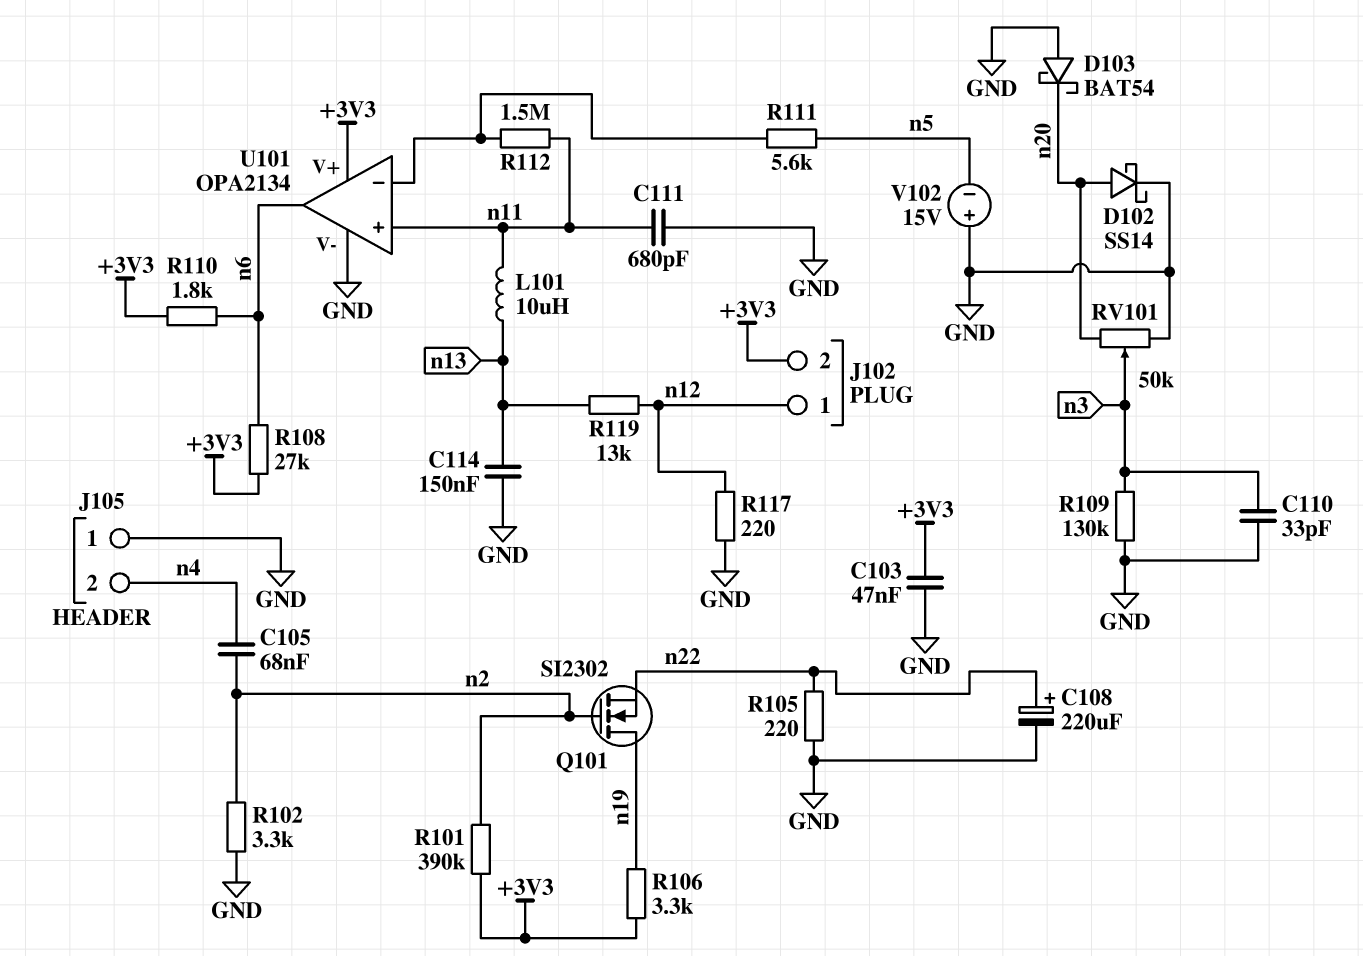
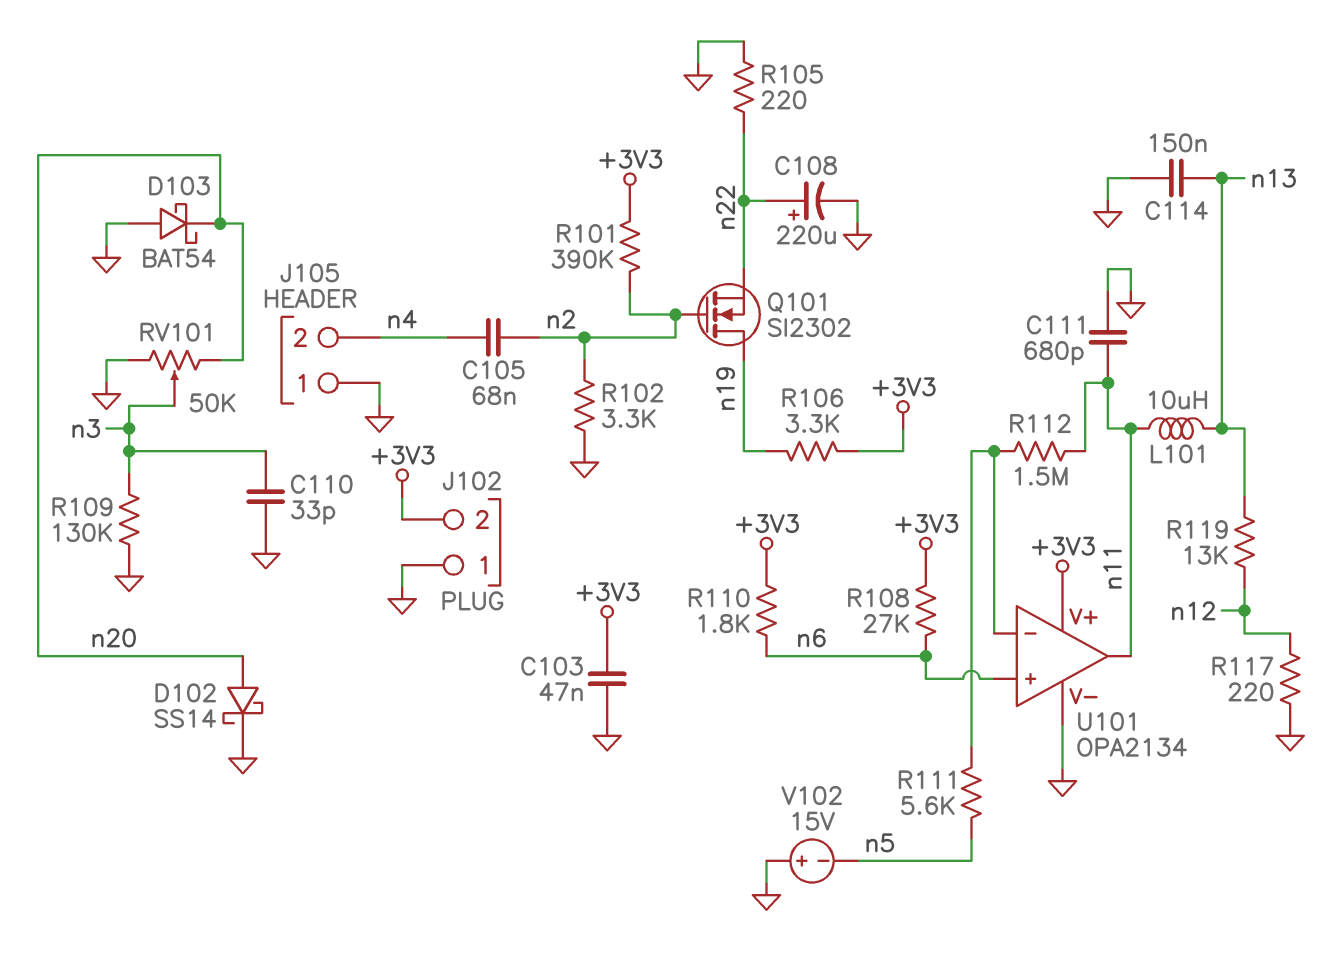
J102 pin 1: n12 -> GND
U101 pin in+: n11 -> n6
U101 pin out: n6 -> n11

